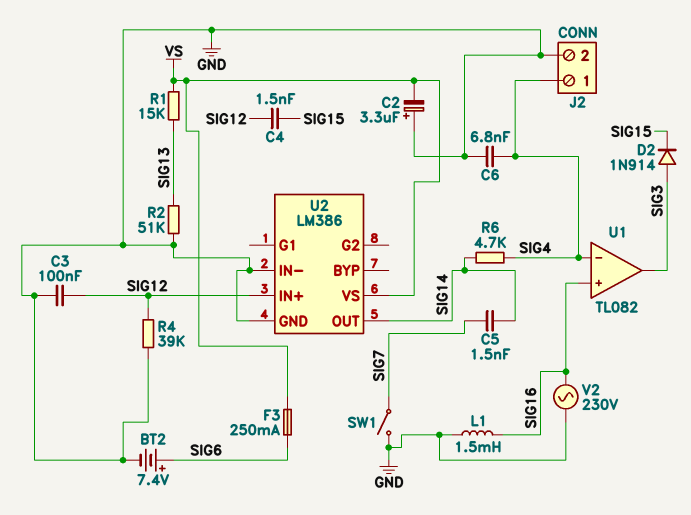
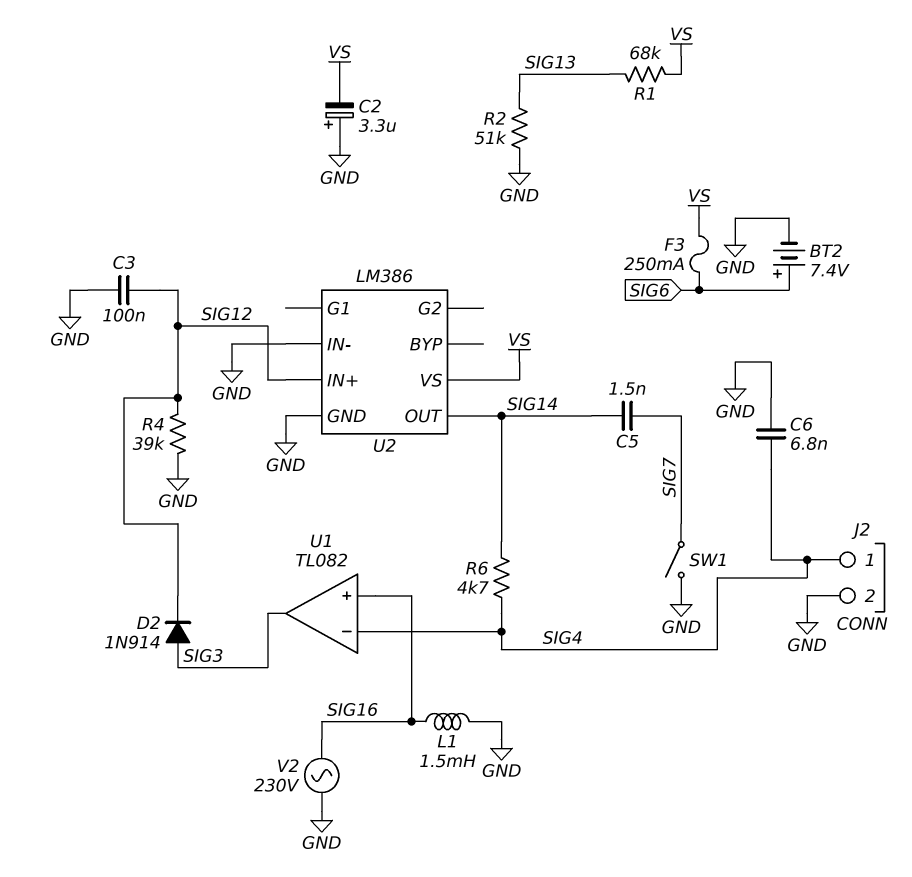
C4: 1.5nF (SIG12, SIG15) -> none
D2: diode 1N914 (A SIG3, K SIG15) -> diode 1N914 (A SIG3, K SIG12)
R1: 15k (SIG13, VS) -> 68k (SIG13, VS)

